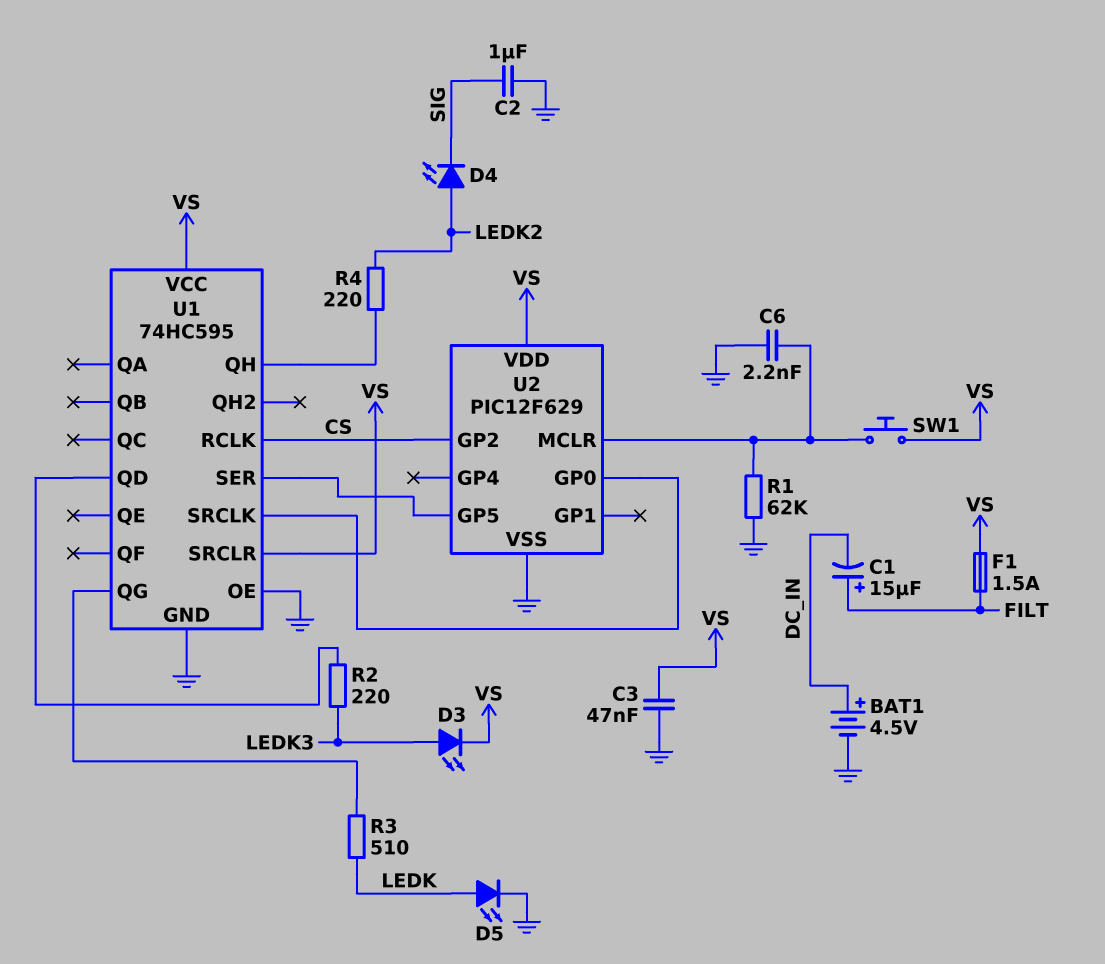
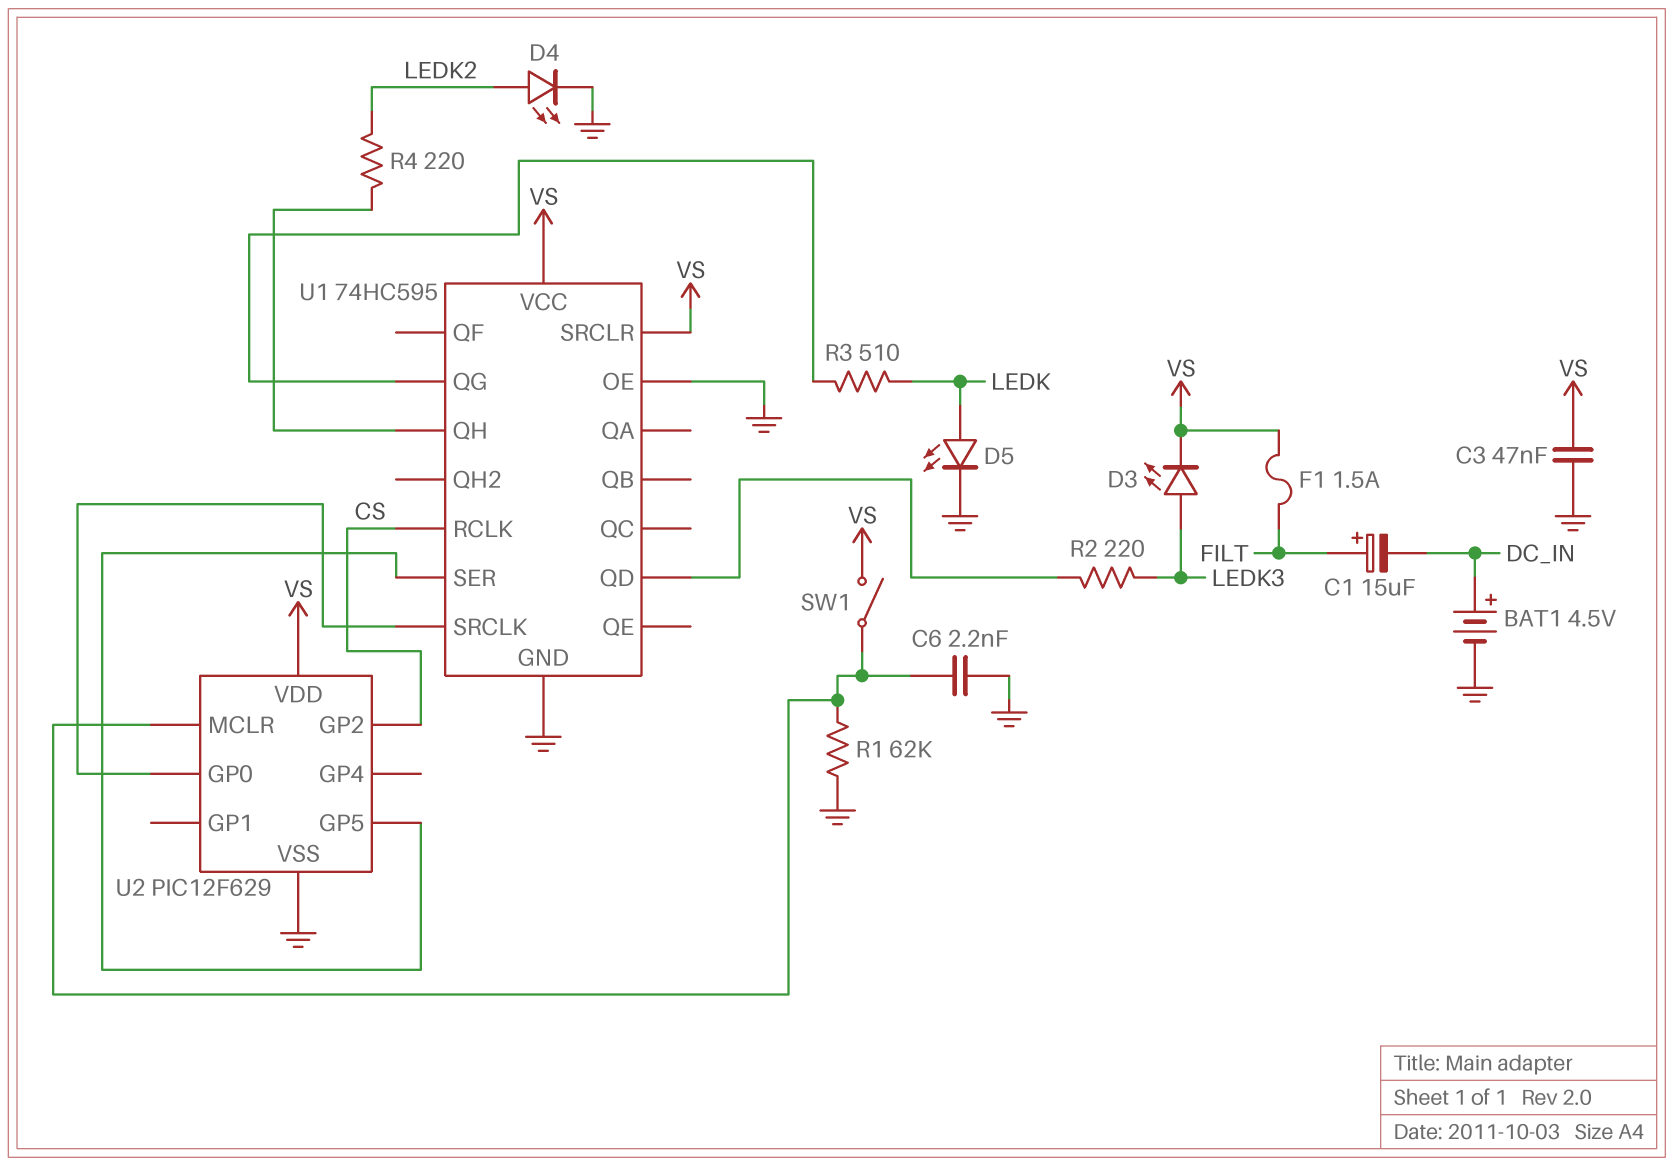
C2: 1uF (GND, SIG) -> none
D4: LED (A LEDK2, K SIG) -> LED (A LEDK2, K GND)
SW1: button (U2/MCLR, VS) -> switch (U2/MCLR, VS)

